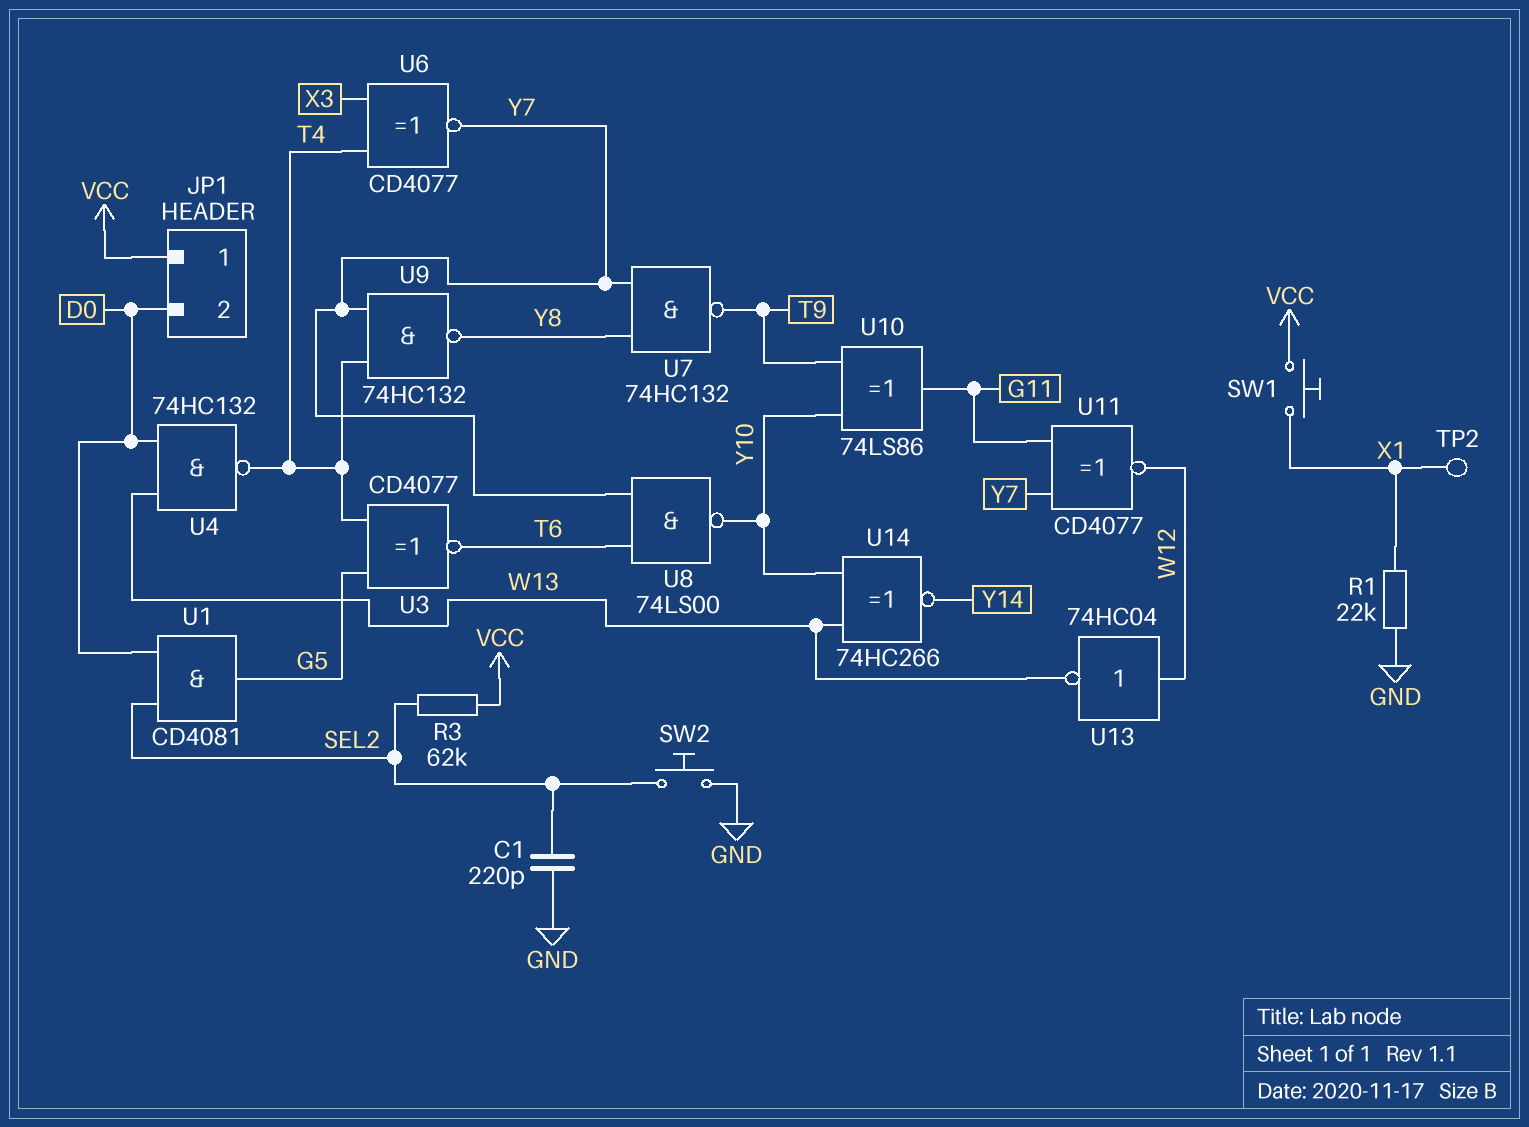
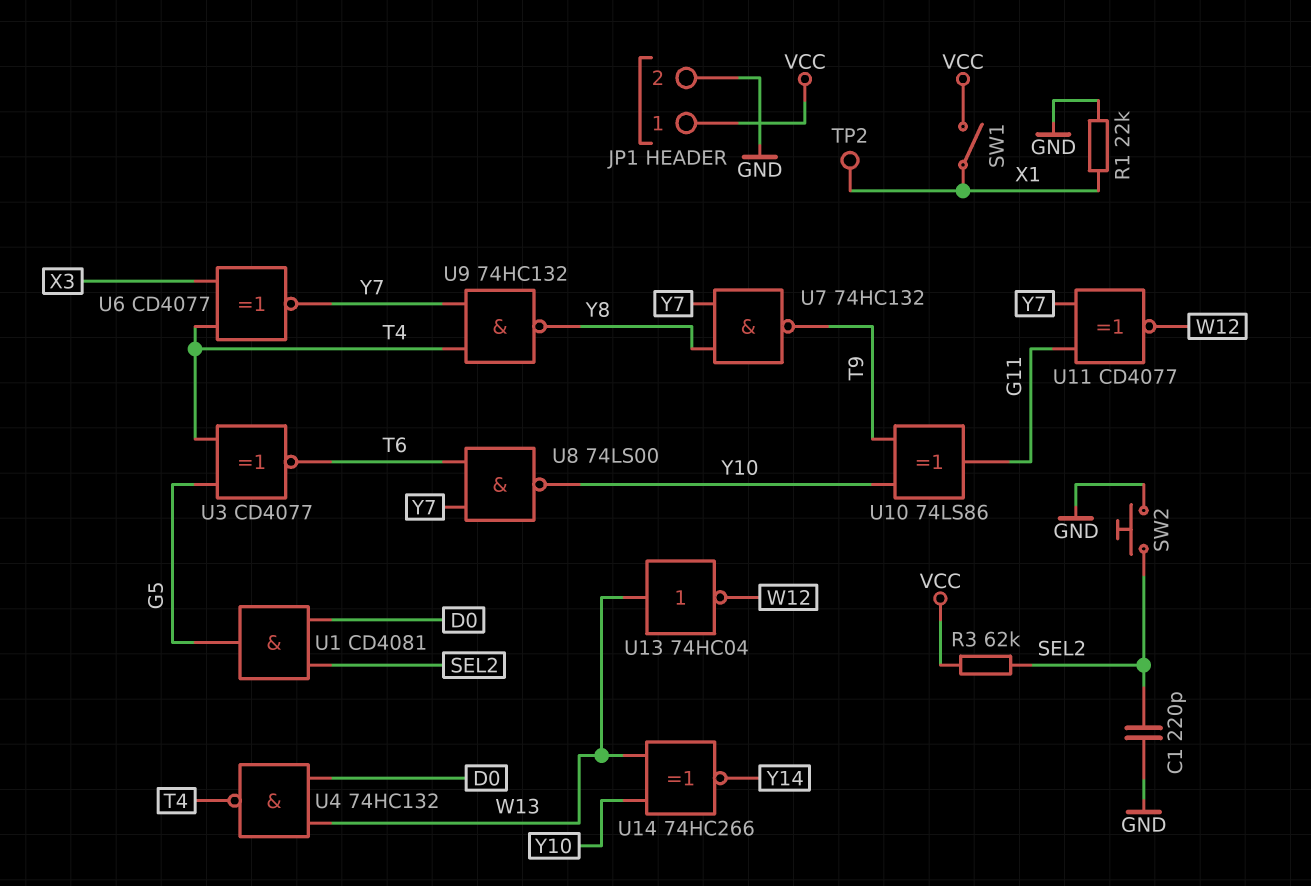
JP1 pin 2: D0 -> GND
SW1: button (VCC, X1) -> switch (VCC, X1)
U13: NOT 74HC04 (in W12, out W13) -> NOT 74HC04 (in W13, out W12)

